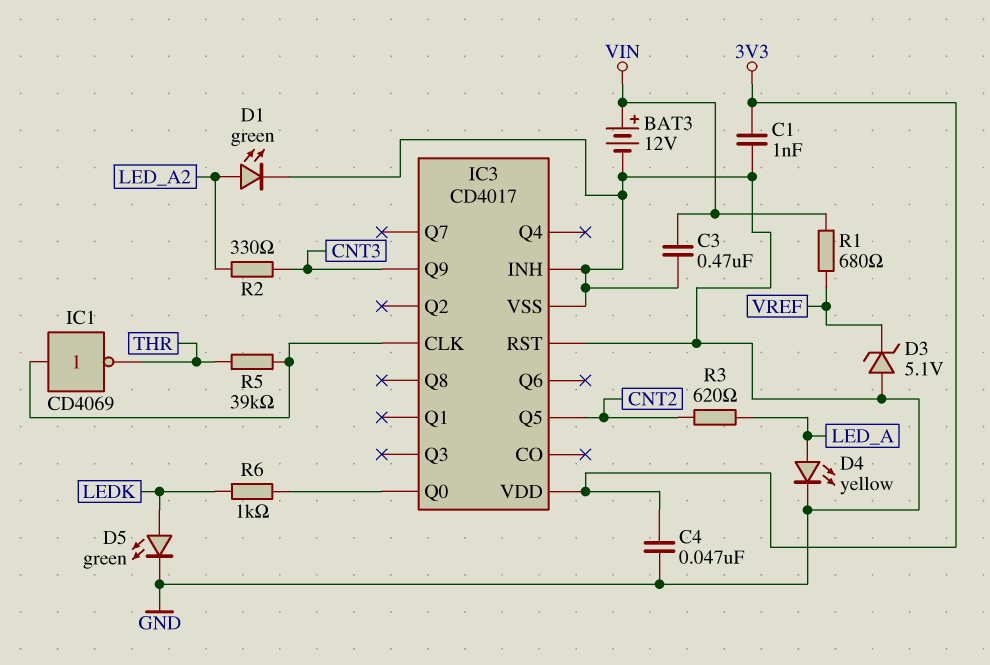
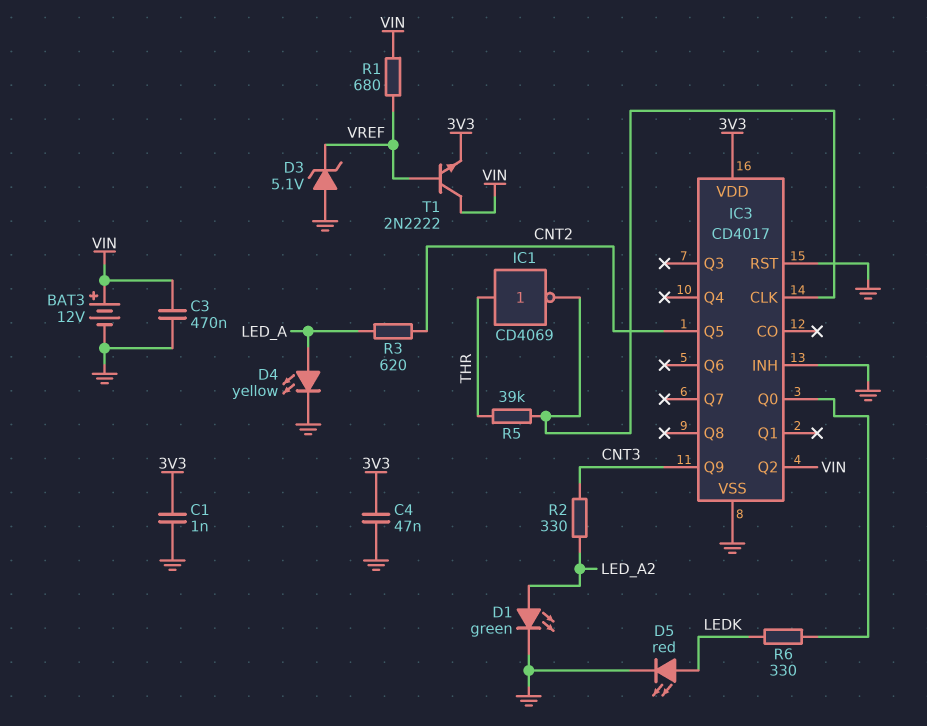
D5: LED green (A LEDK, K GND) -> LED red (A LEDK, K GND)
IC1: NOT CD4069 (in IC3/CLK, out THR) -> NOT CD4069 (in THR, out IC3/CLK)
IC3 pin Q2: none -> VIN
R6: 1k (IC3/Q0, LEDK) -> 330 (IC3/Q0, LEDK)
T1: none -> NPN 2N2222 (B VREF, C VIN, E 3V3)

